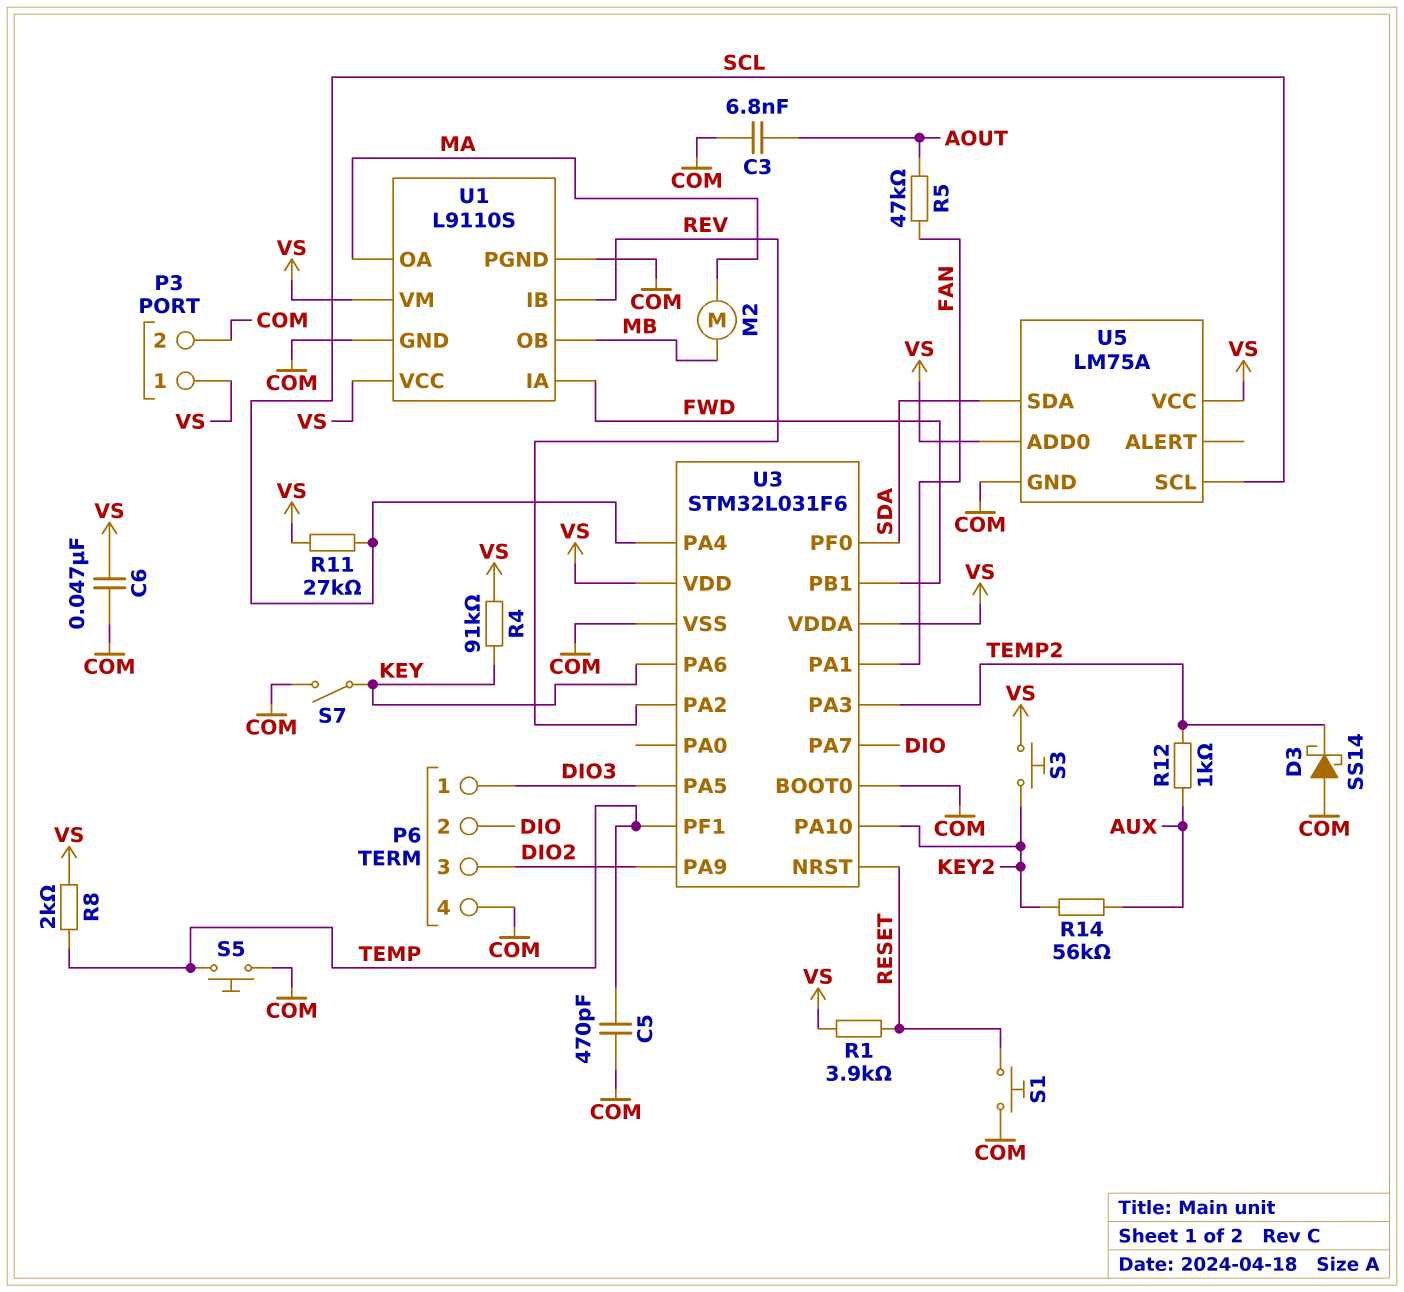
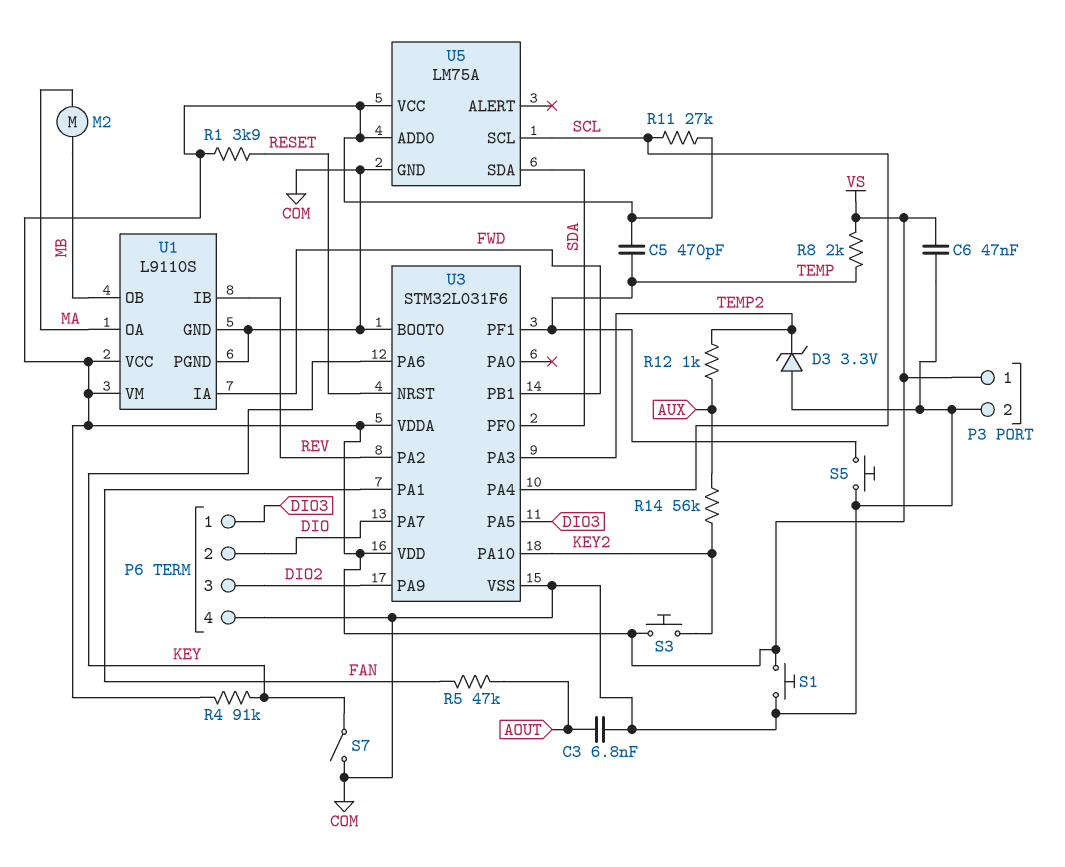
C5: 470pF (COM, TEMP) -> 470pF (TEMP, VS)
D3: schottky SS14 (A COM, K TEMP2) -> zener 3.3V (A COM, K TEMP2)
S1: button (COM, RESET) -> button (COM, VS)

